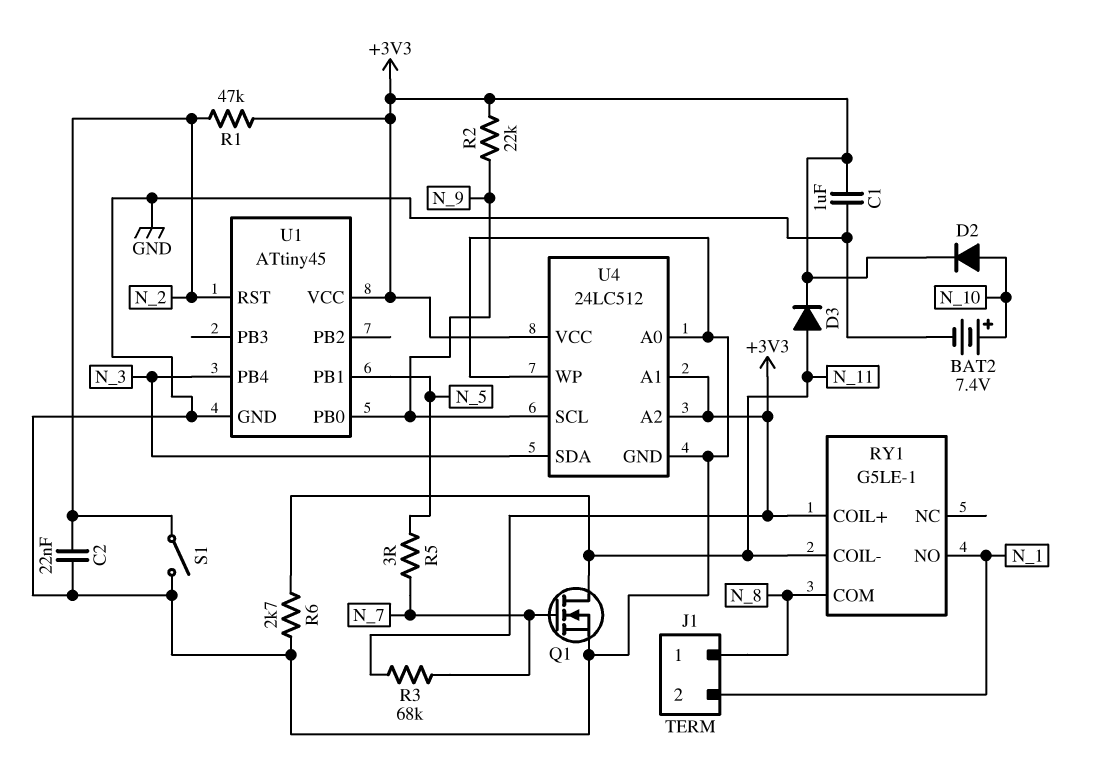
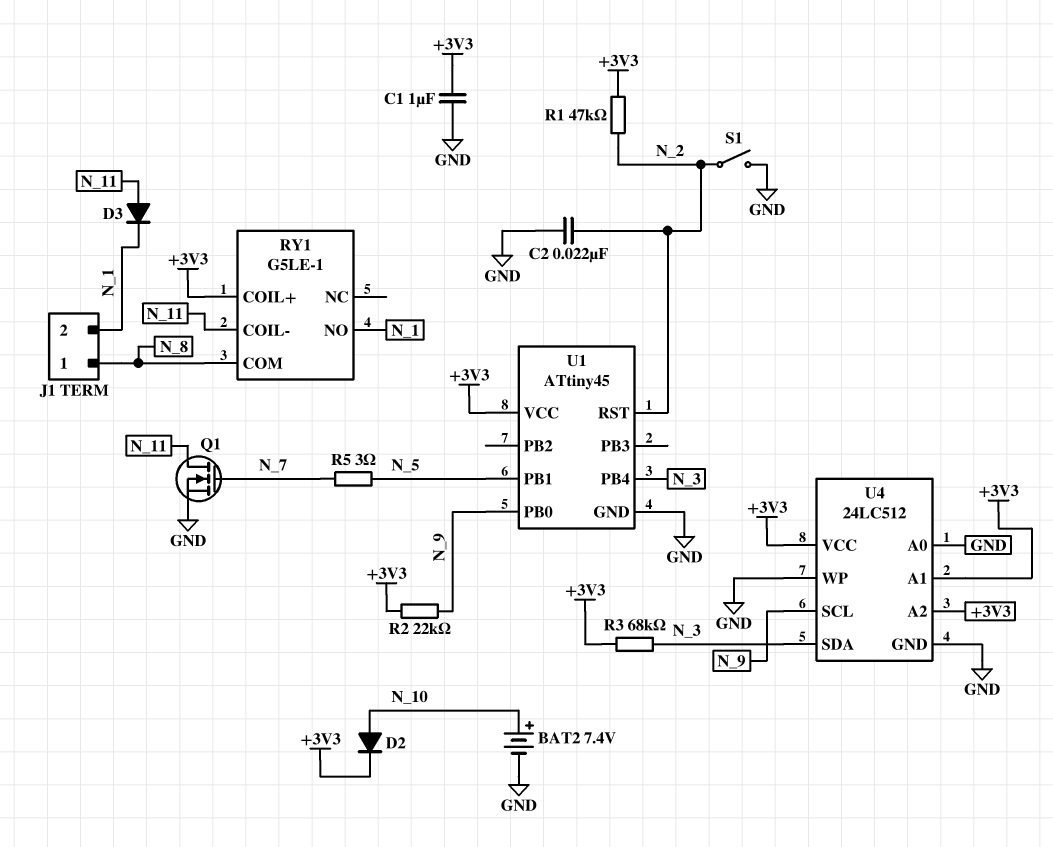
D3: diode (A N_11, K +3V3) -> diode (A N_11, K N_1)
R3: 68k (+3V3, N_7) -> 68k (+3V3, N_3)
R6: 2.7k (GND, N_11) -> none

